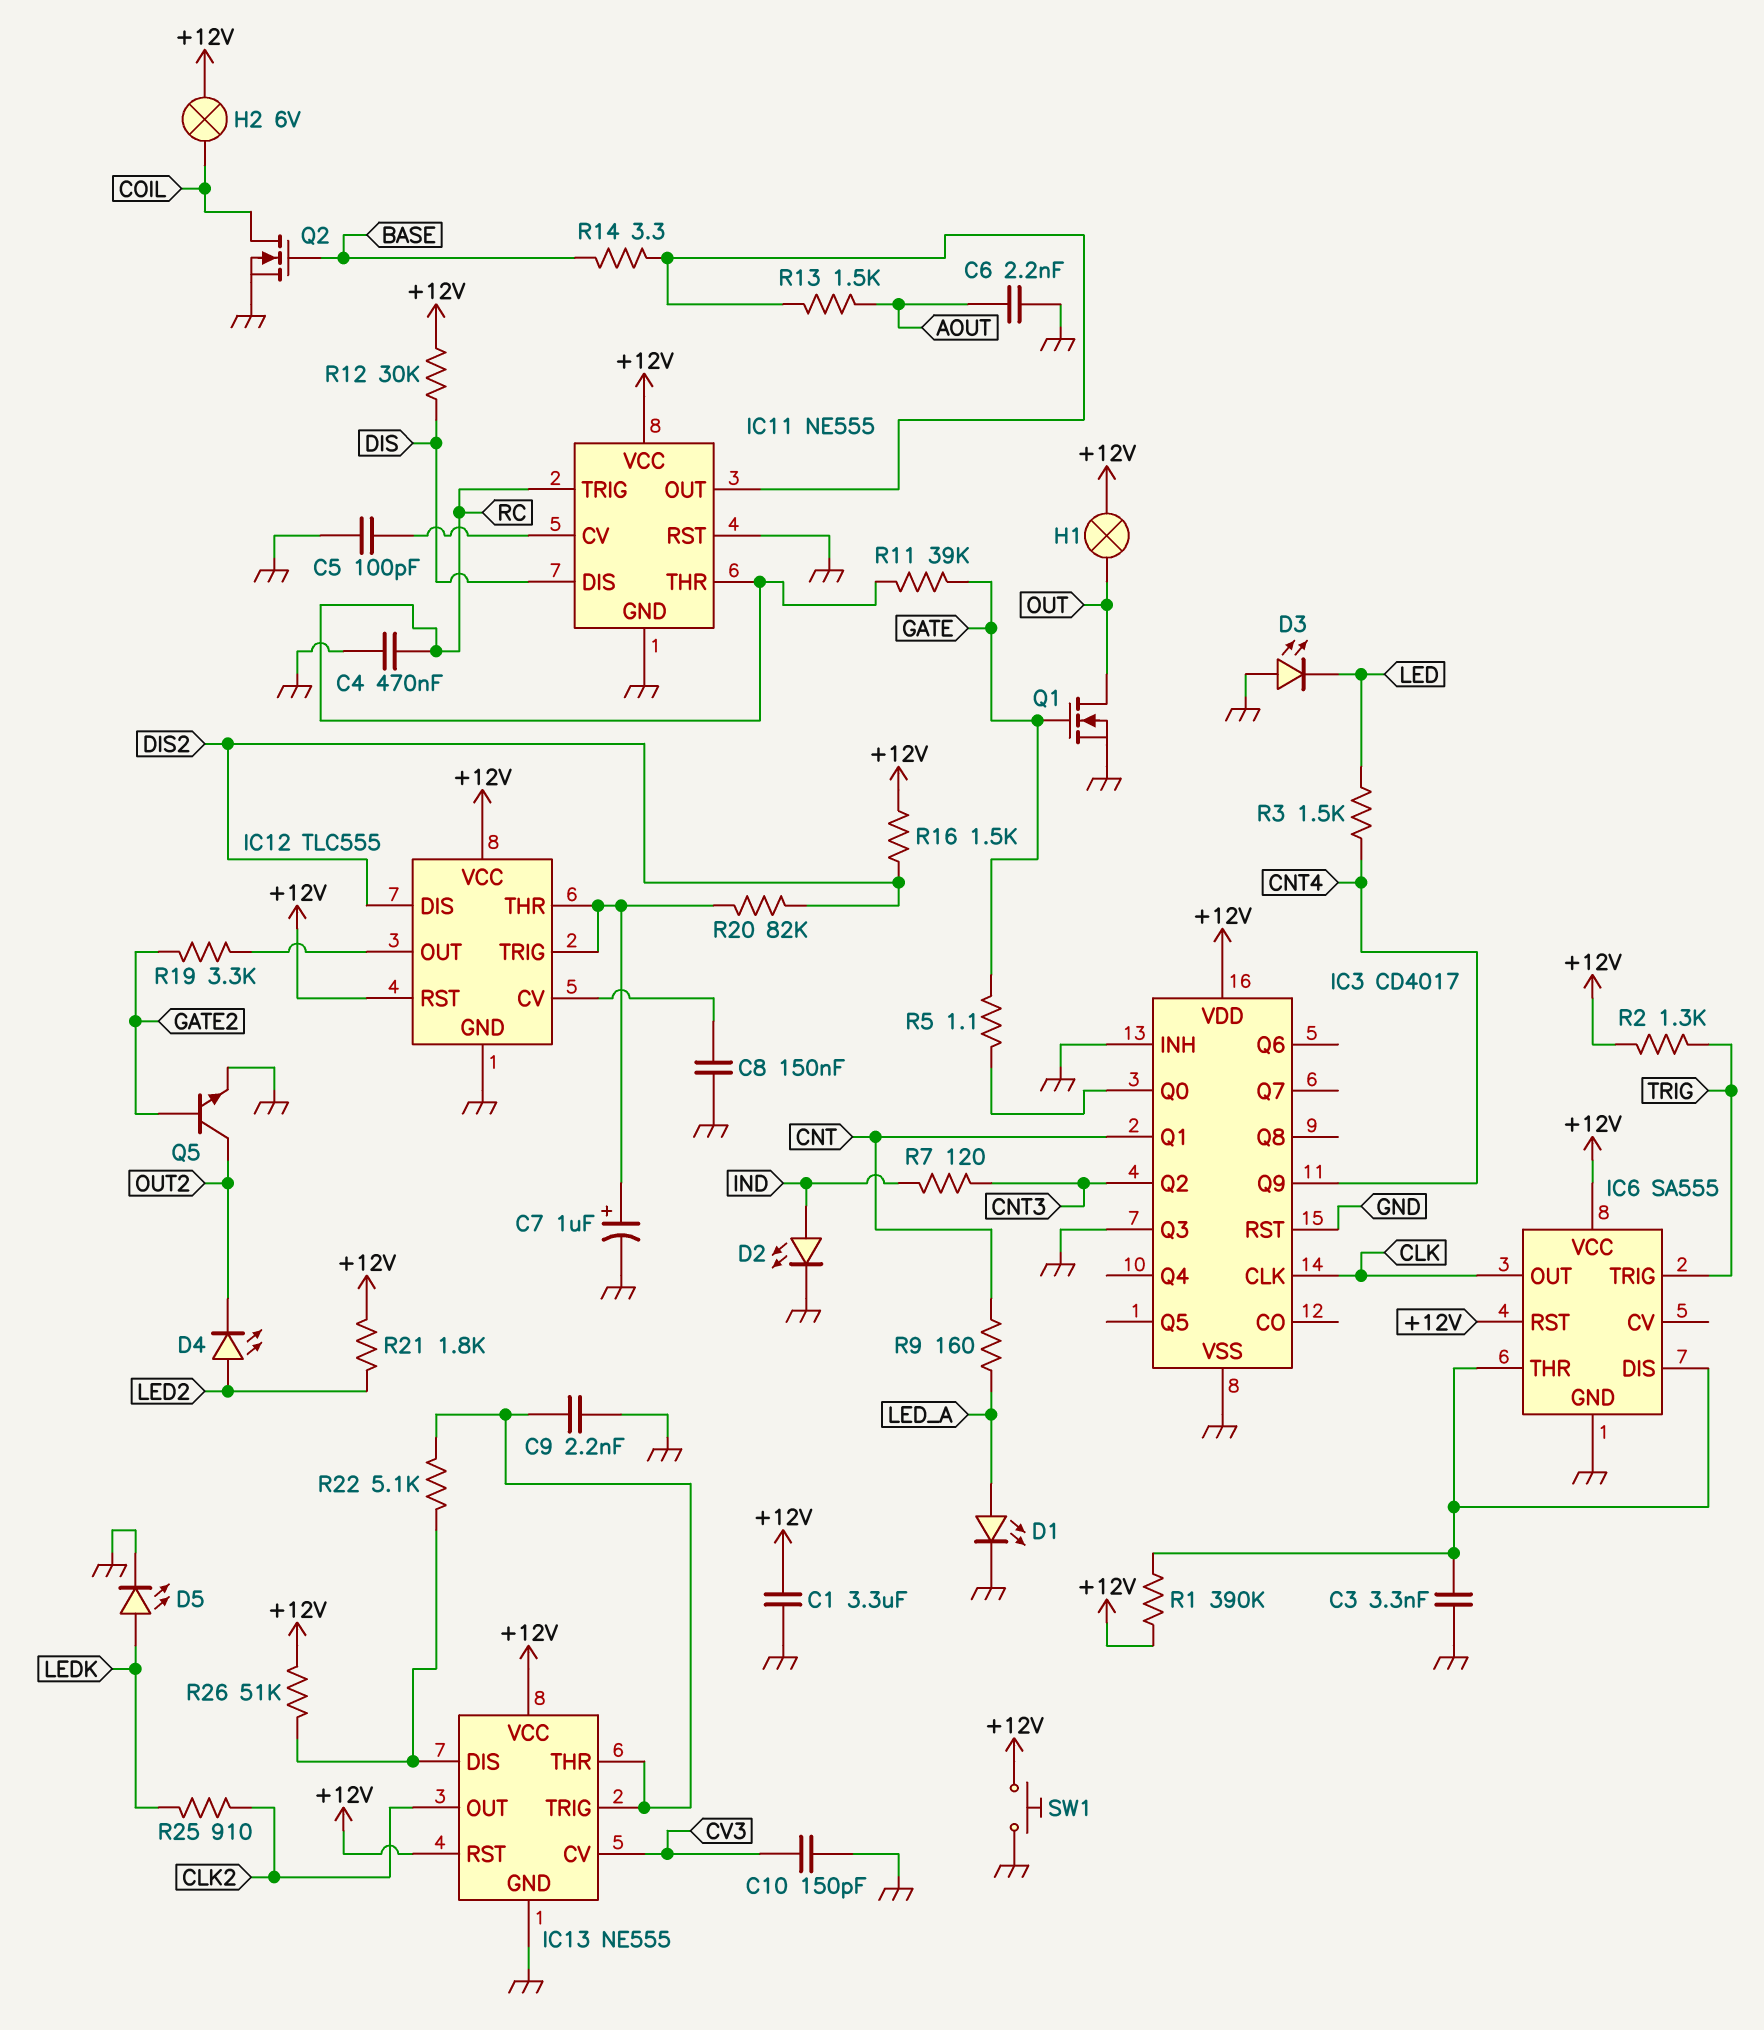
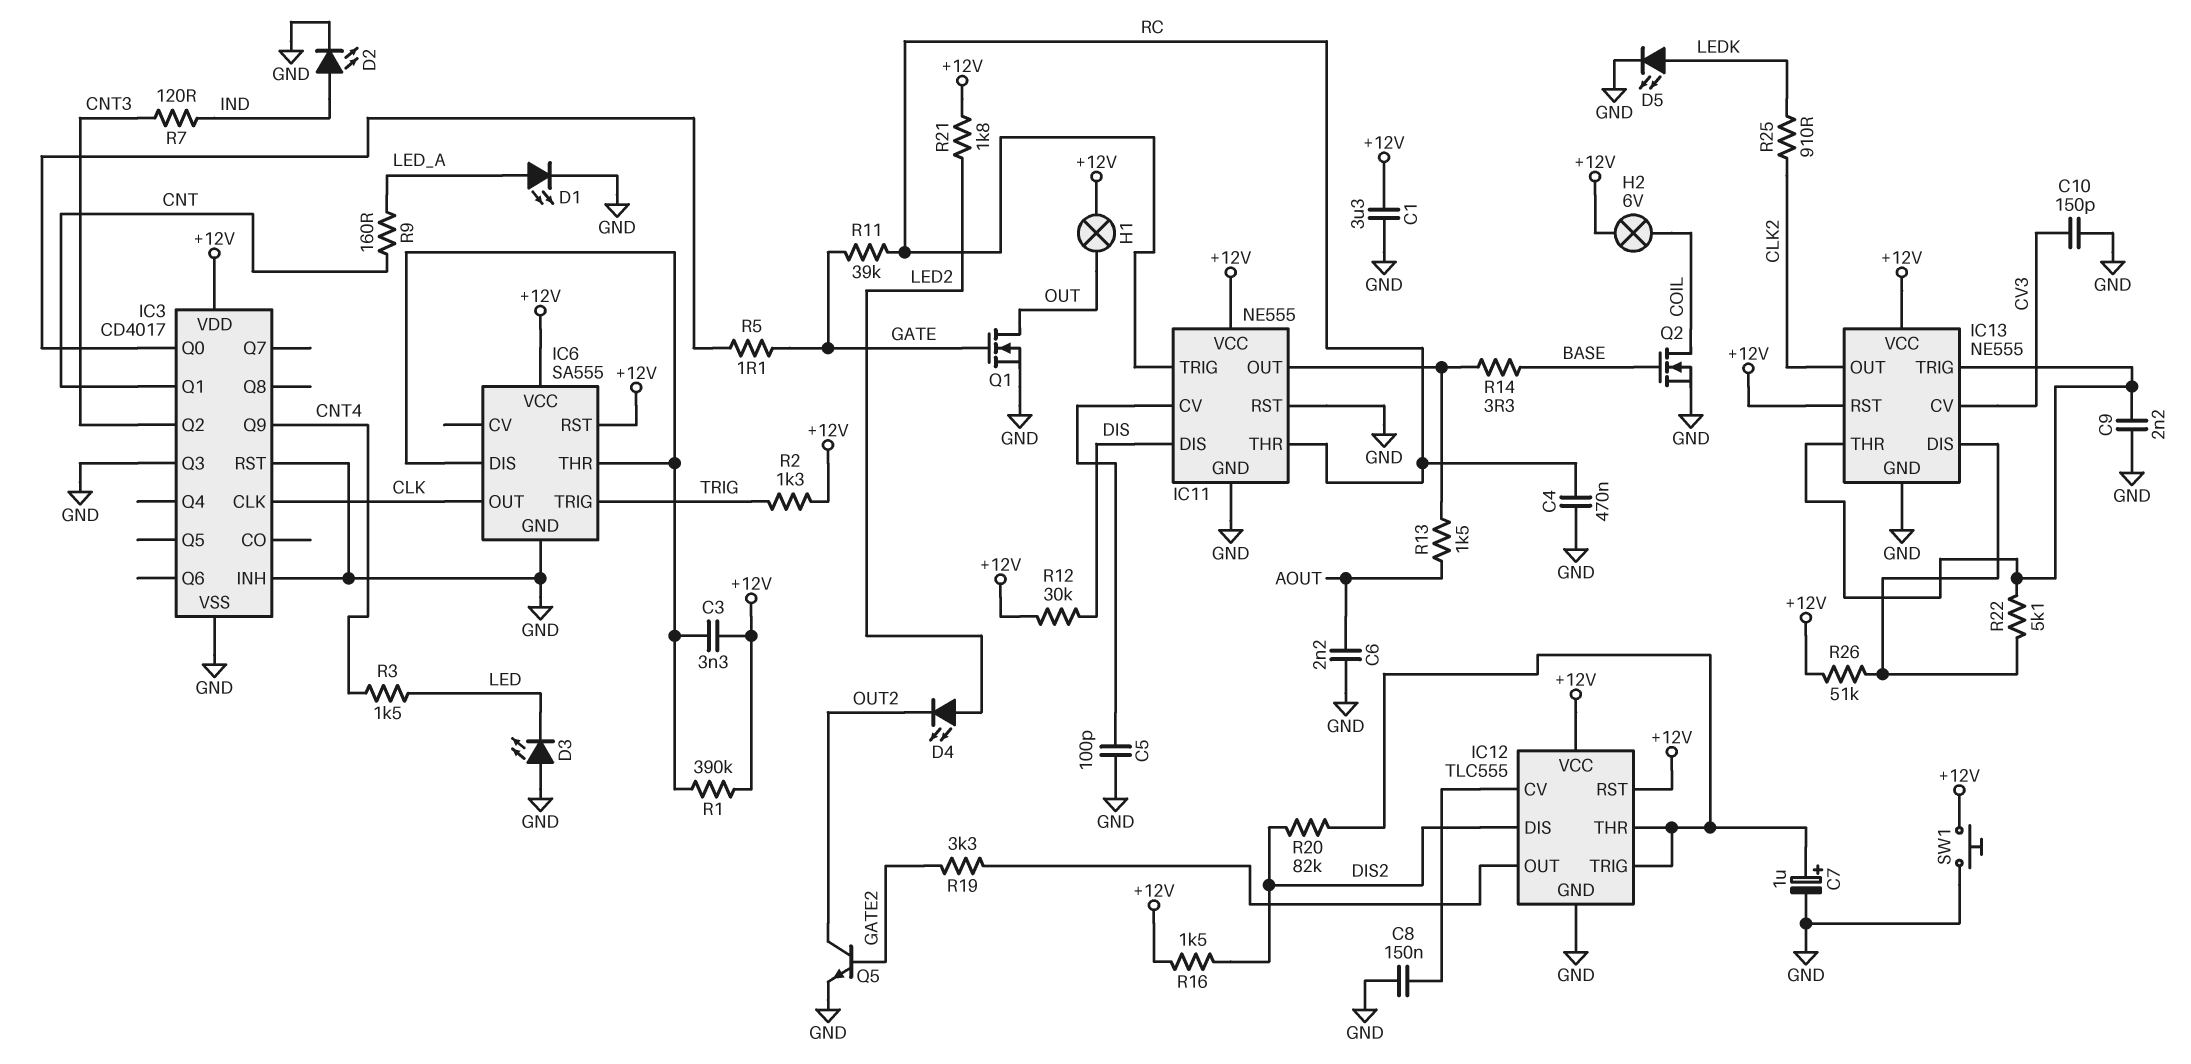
C3: 3.3nF (GND, IC6/DIS) -> 3.3nF (+12V, IC6/DIS)

